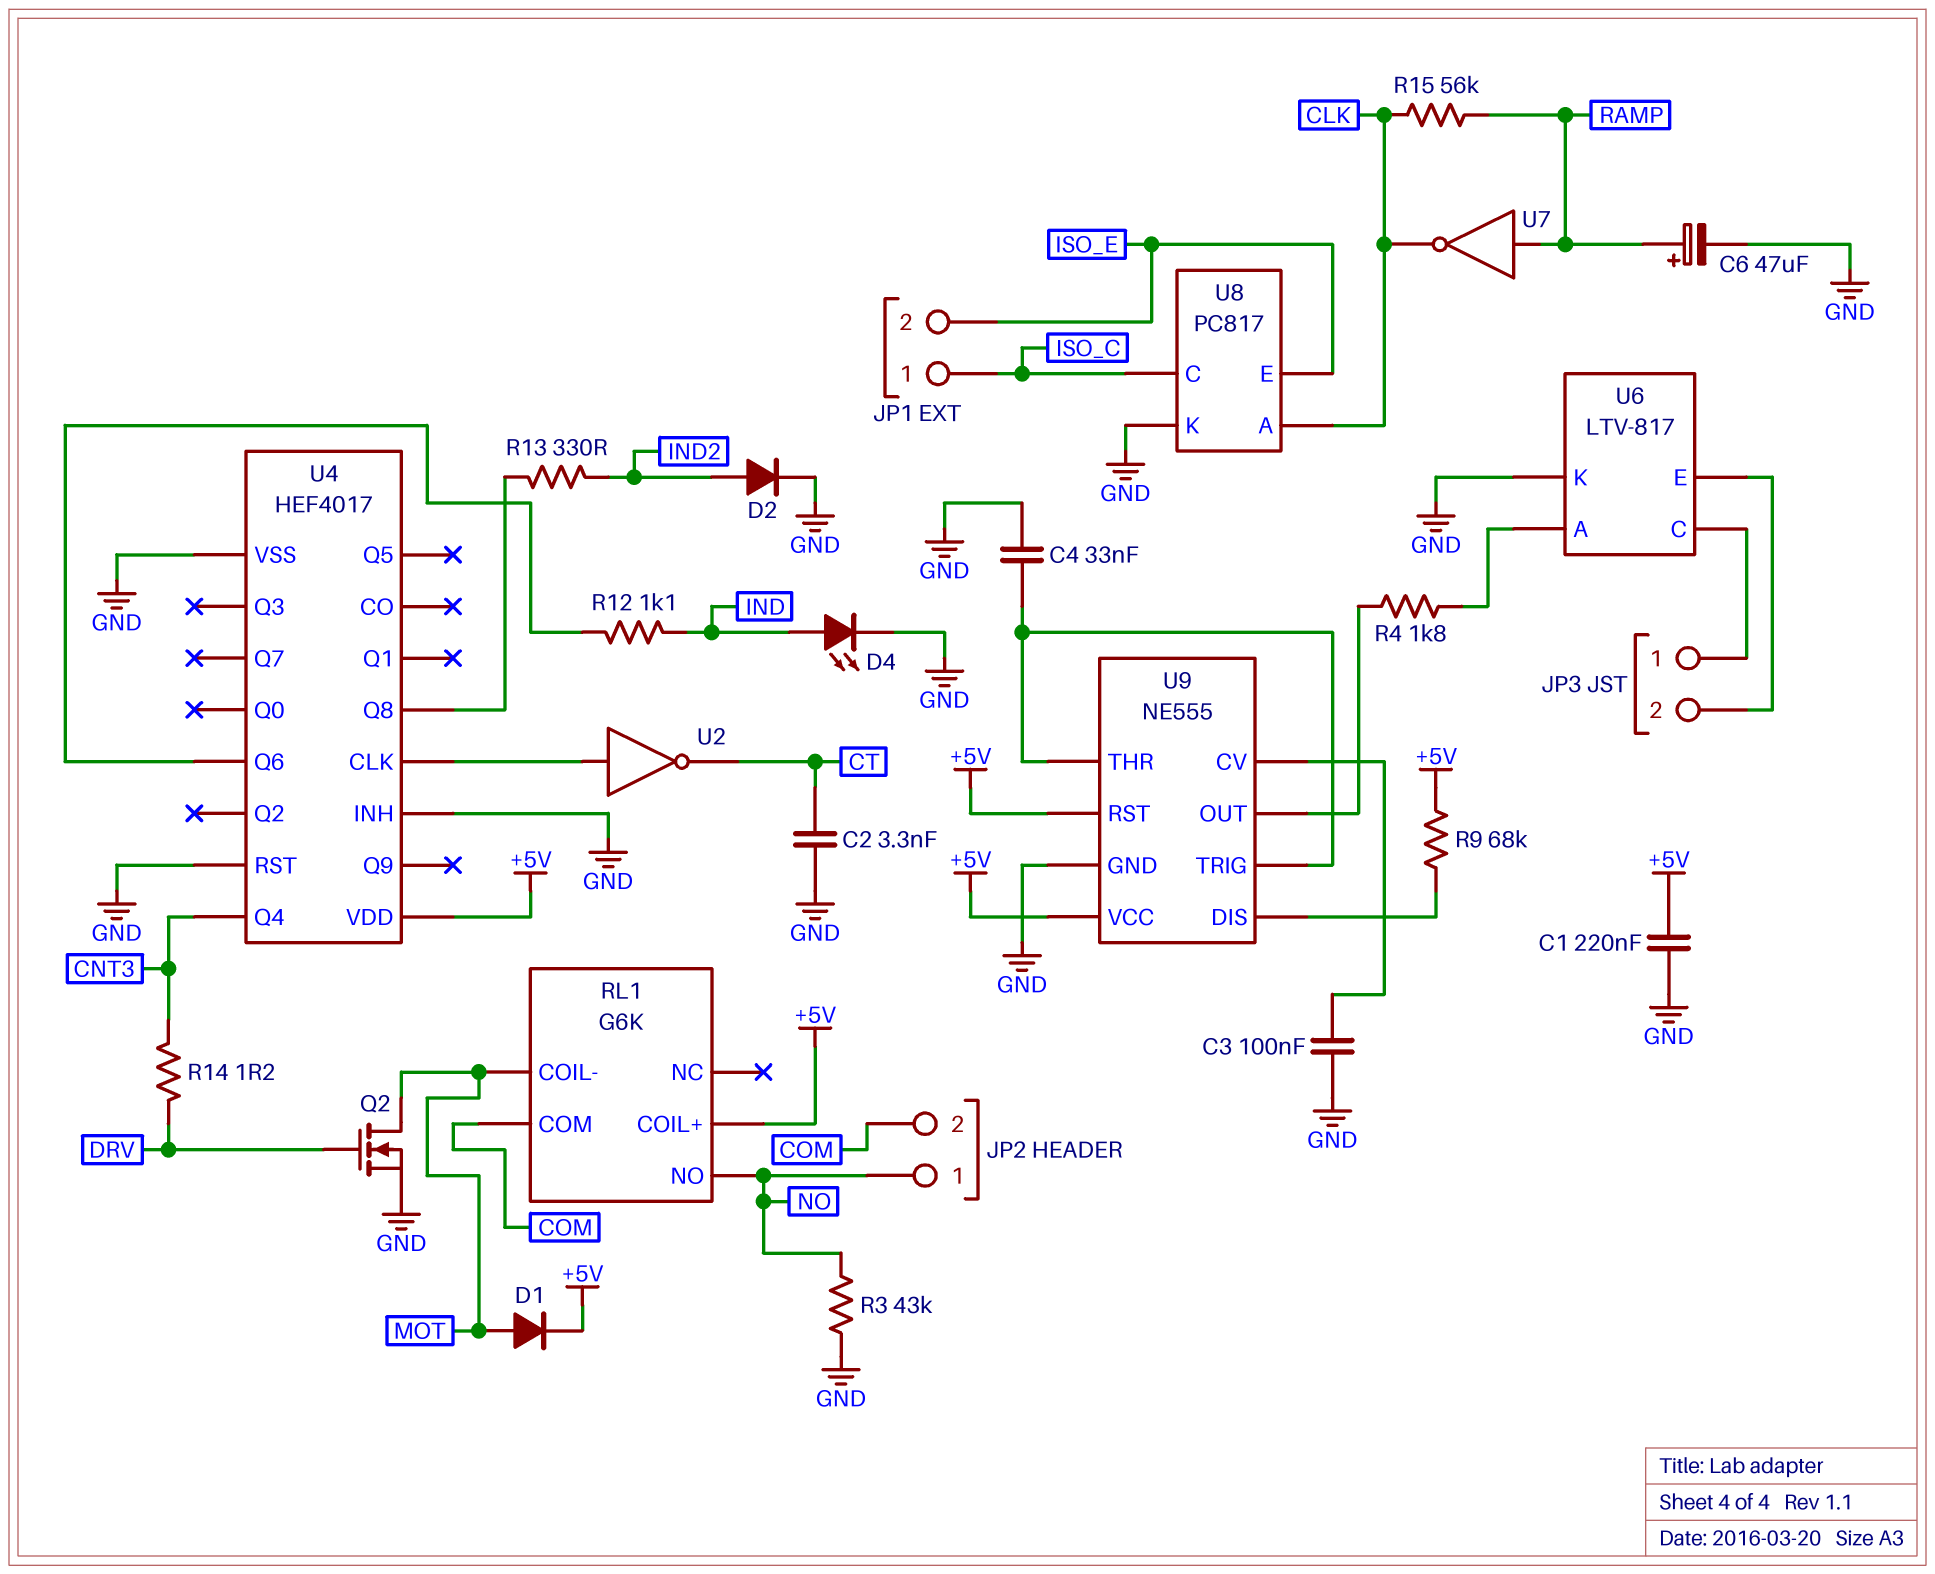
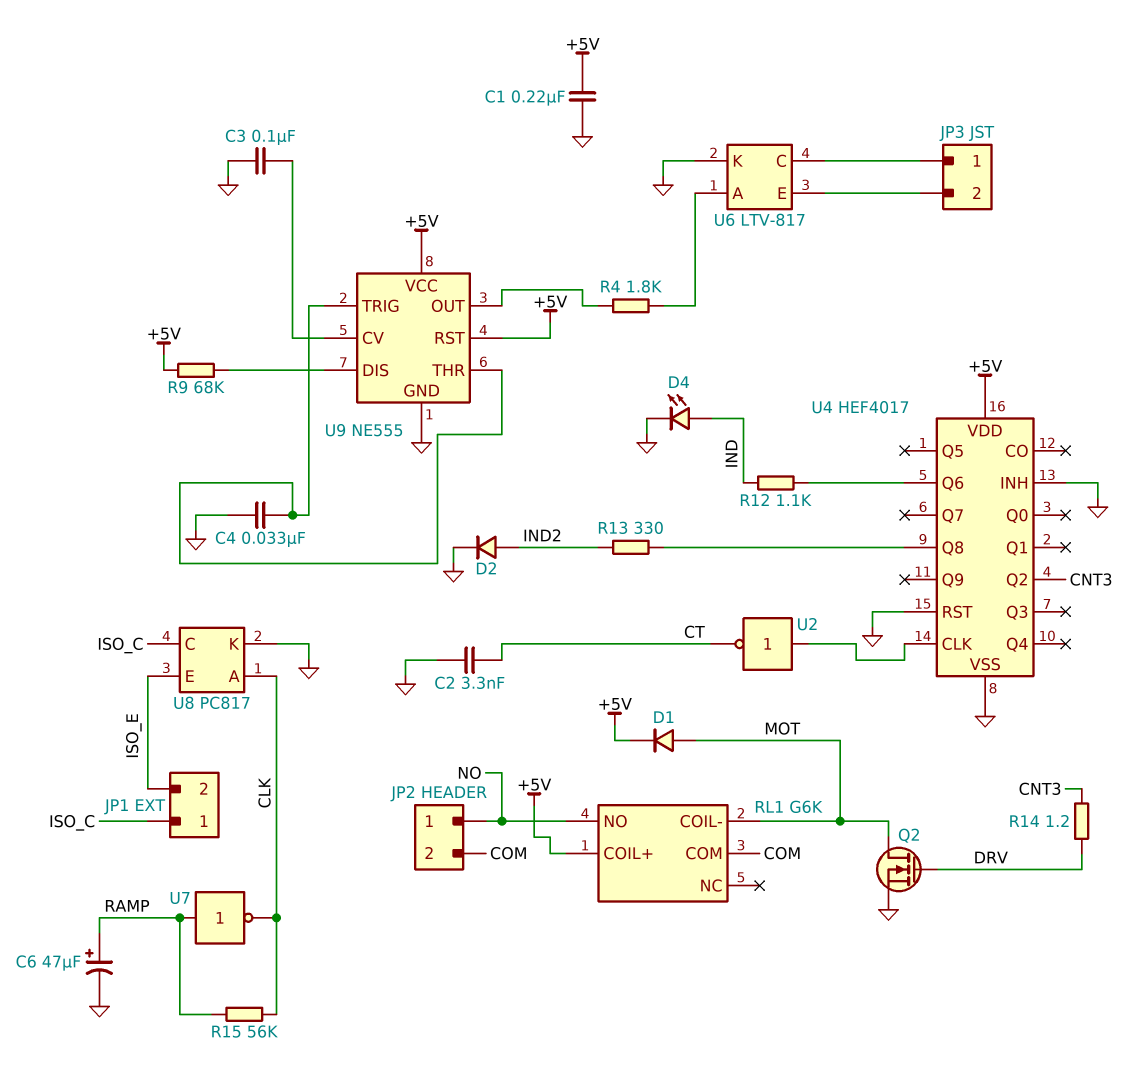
R3: 43k (GND, NO) -> none
U4 pin Q2: none -> CNT3
U4 pin Q4: CNT3 -> none

